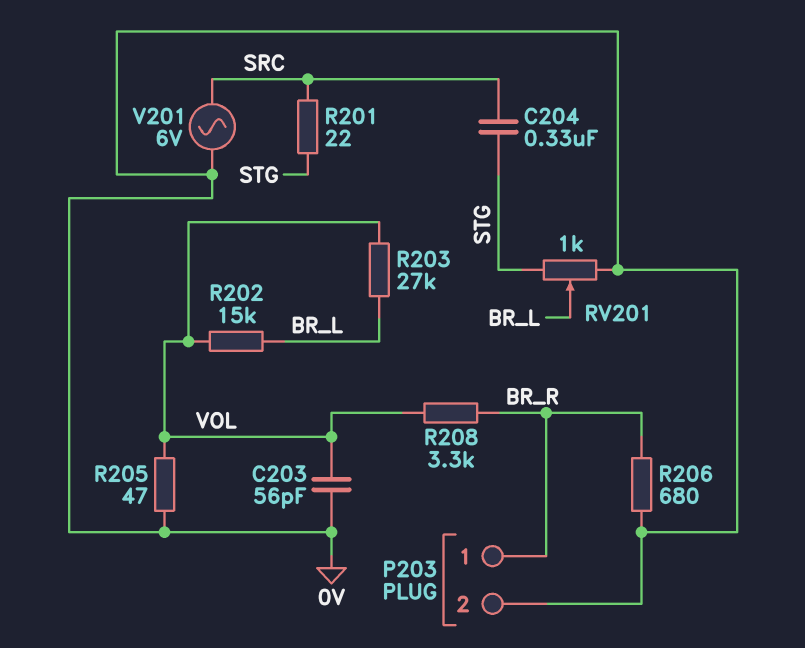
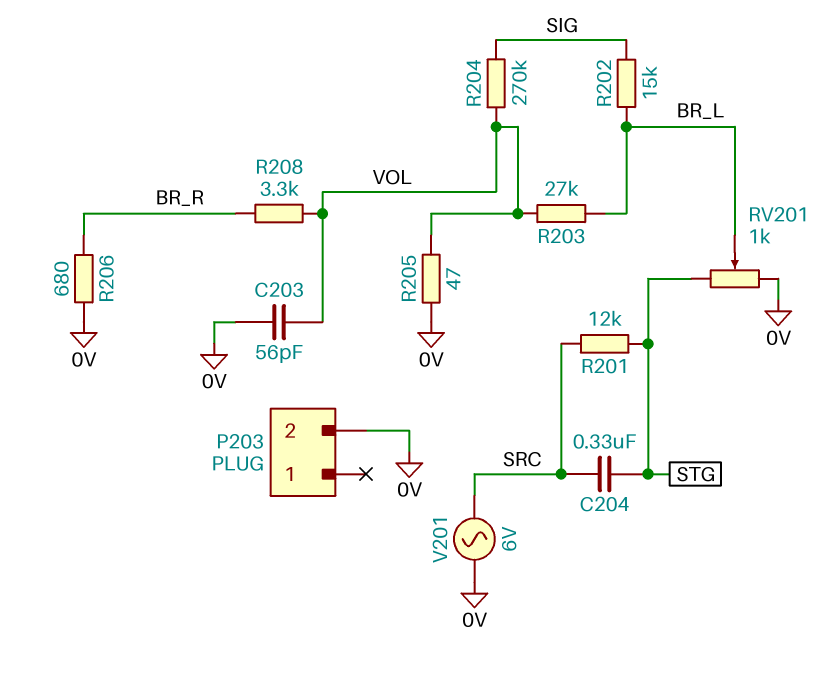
P203 pin 1: BR_R -> none
R201: 22 (SRC, STG) -> 12k (SRC, STG)
R202: 15k (BR_L, VOL) -> 15k (BR_L, SIG)
R204: none -> 270k (SIG, VOL)

